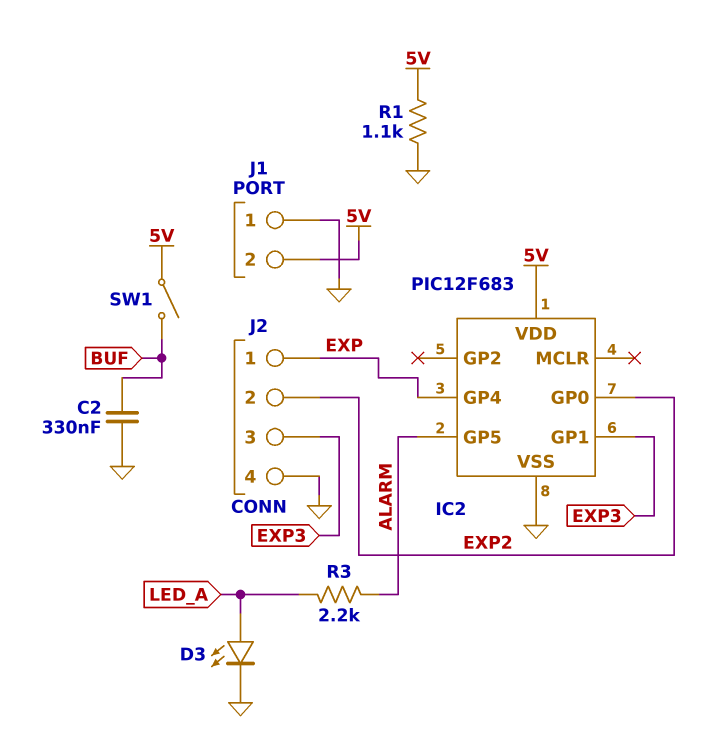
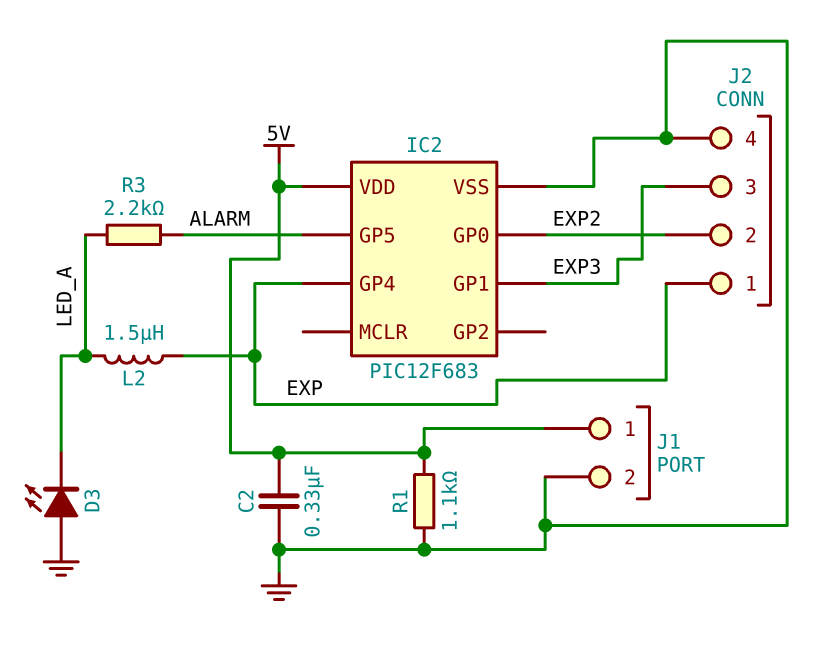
C2: 330nF (BUF, GND) -> 330nF (5V, GND)
D3: LED (A LED_A, K GND) -> LED (A GND, K LED_A)
J1 pin 1: GND -> 5V
J1 pin 2: 5V -> GND
L2: none -> 1.5uH (EXP, LED_A)
SW1: switch (5V, BUF) -> none

